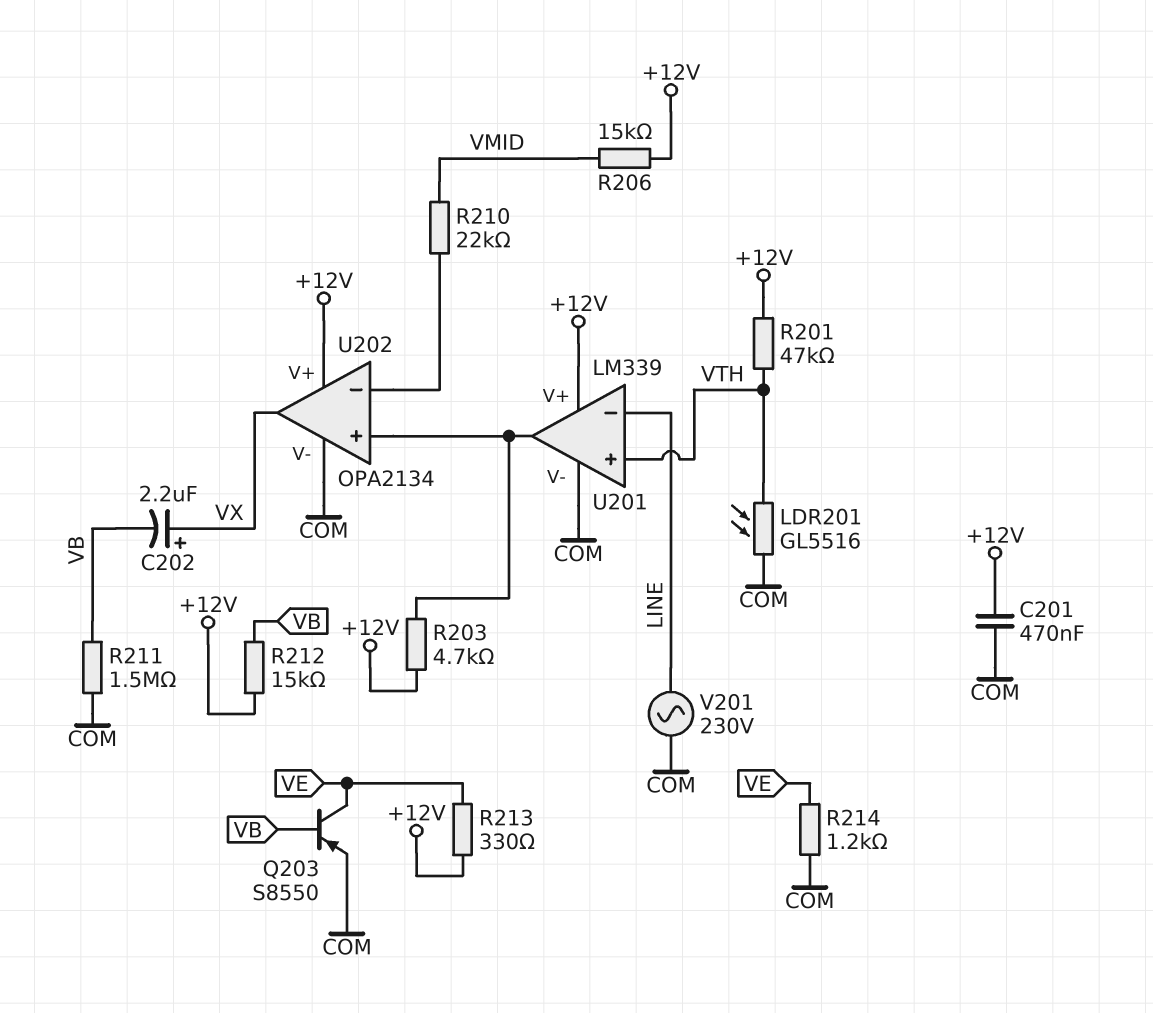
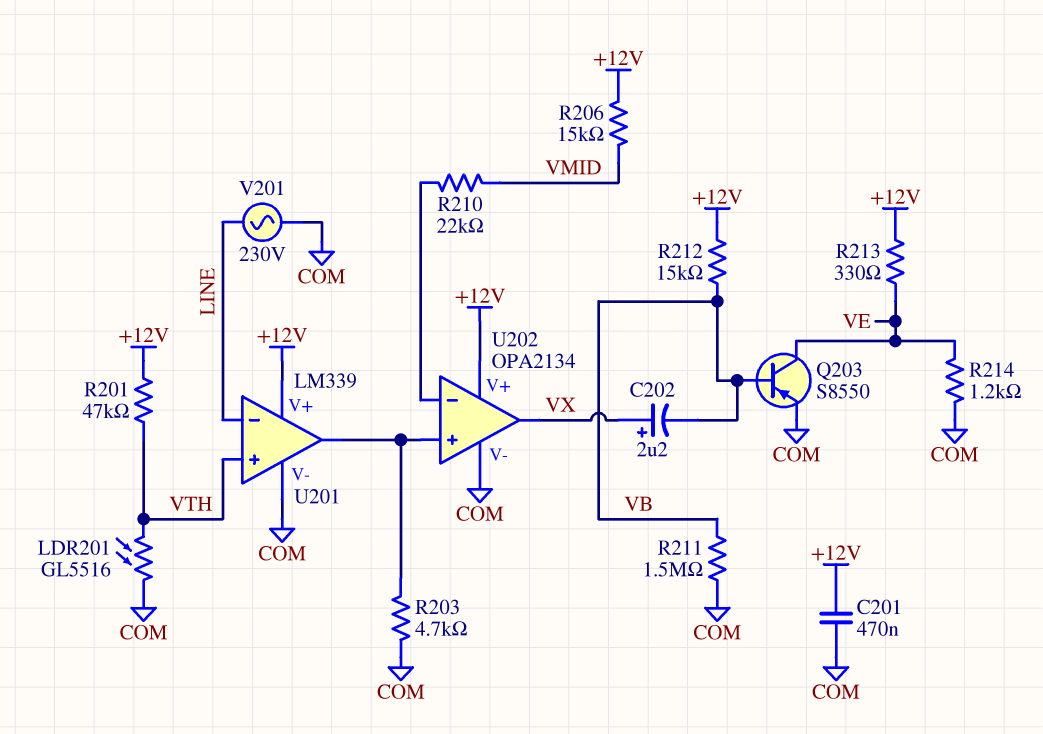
R203: 4.7k (+12V, U201/out) -> 4.7k (COM, U201/out)

